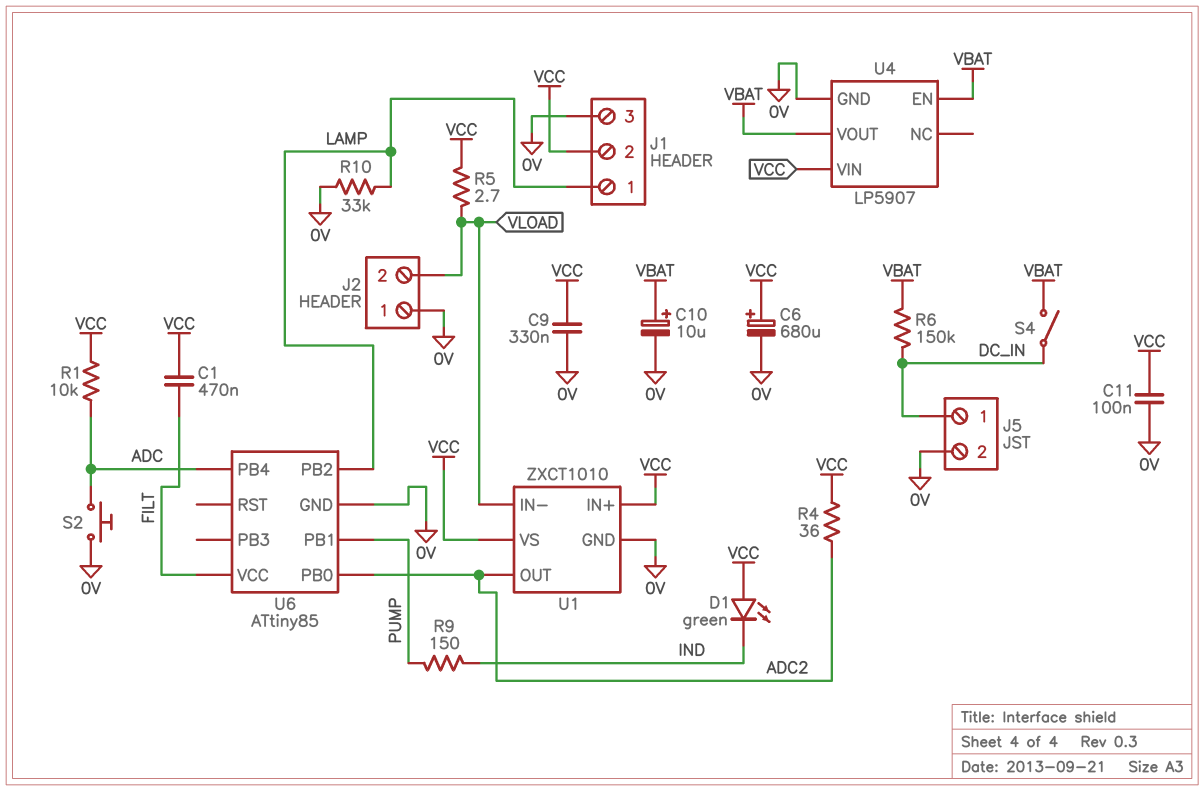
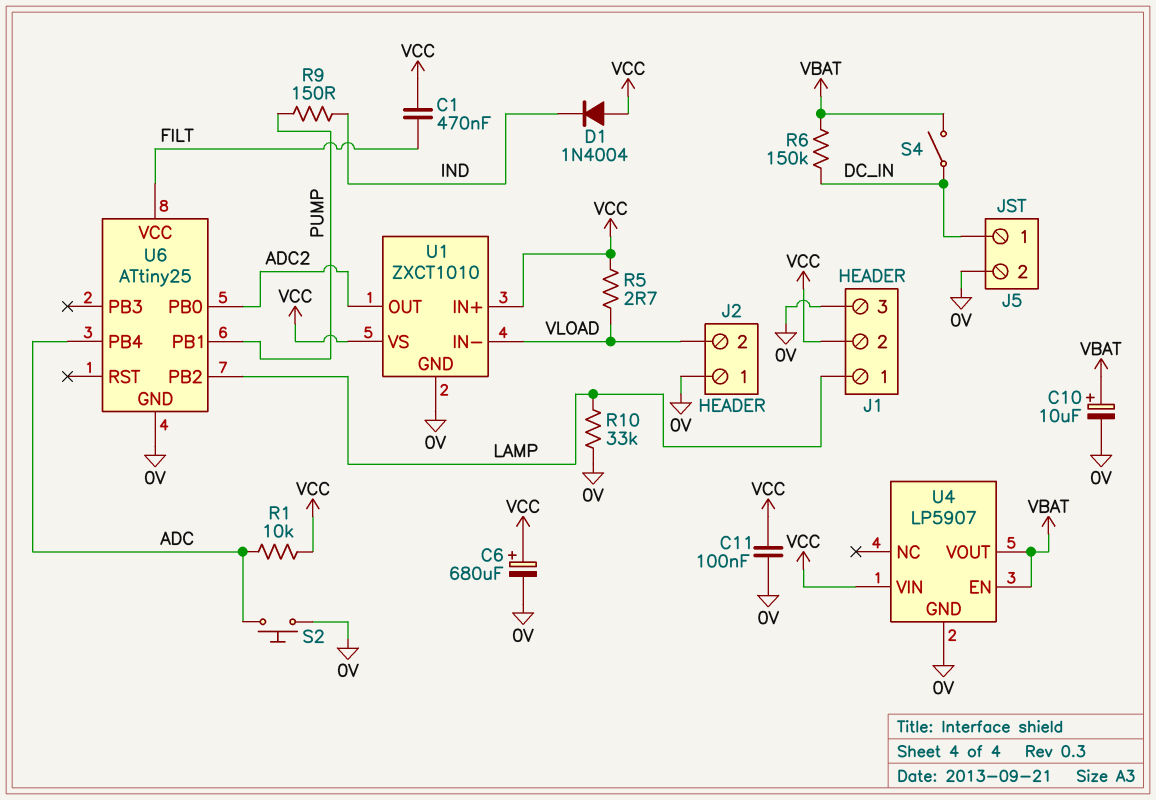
C9: 330nF (0V, VCC) -> none
D1: LED green (A VCC, K IND) -> diode 1N4004 (A VCC, K IND)
R4: 36 (ADC2, VCC) -> none
U6: ATtiny85 -> ATtiny25

